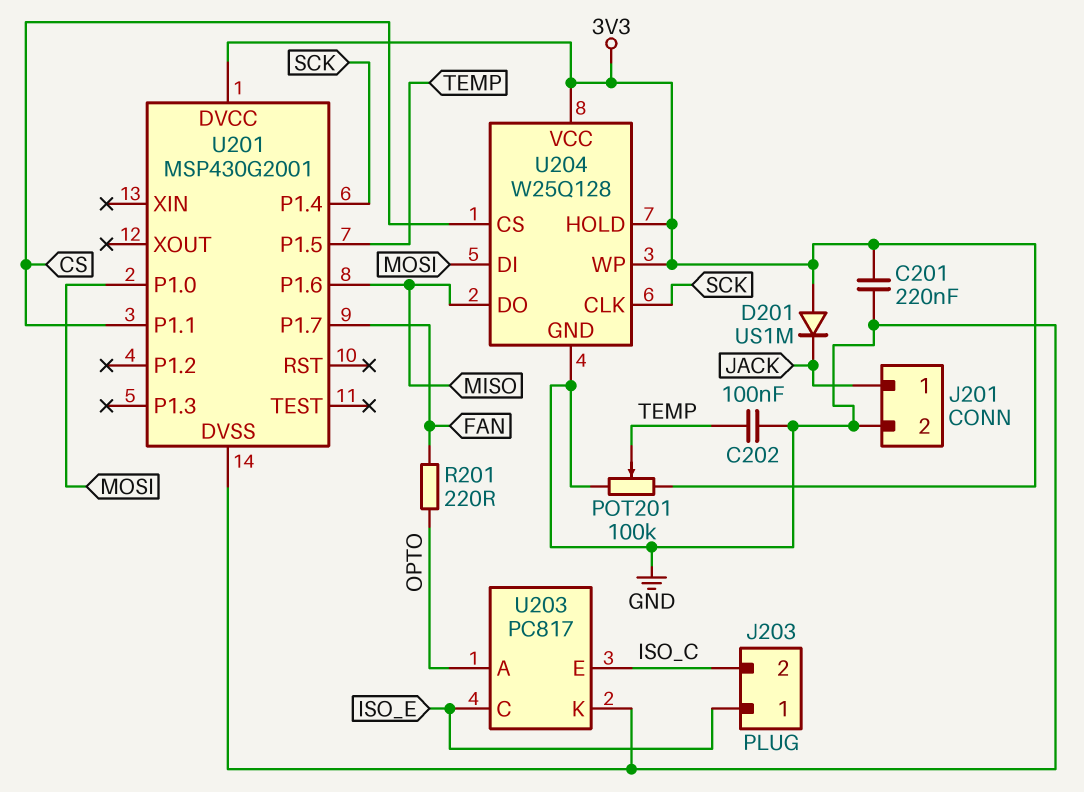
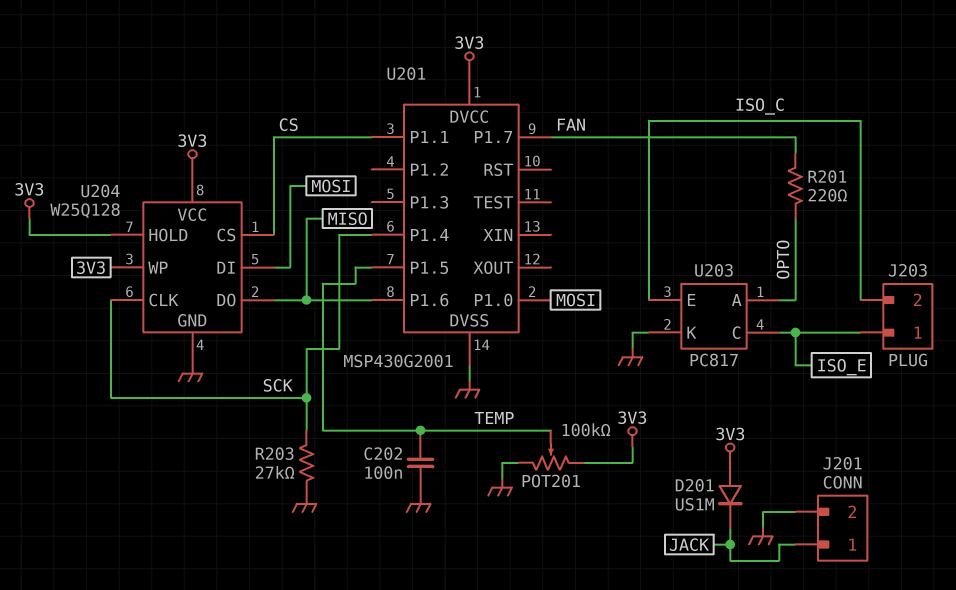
C201: 220nF (3V3, GND) -> none
R203: none -> 27k (GND, SCK)

